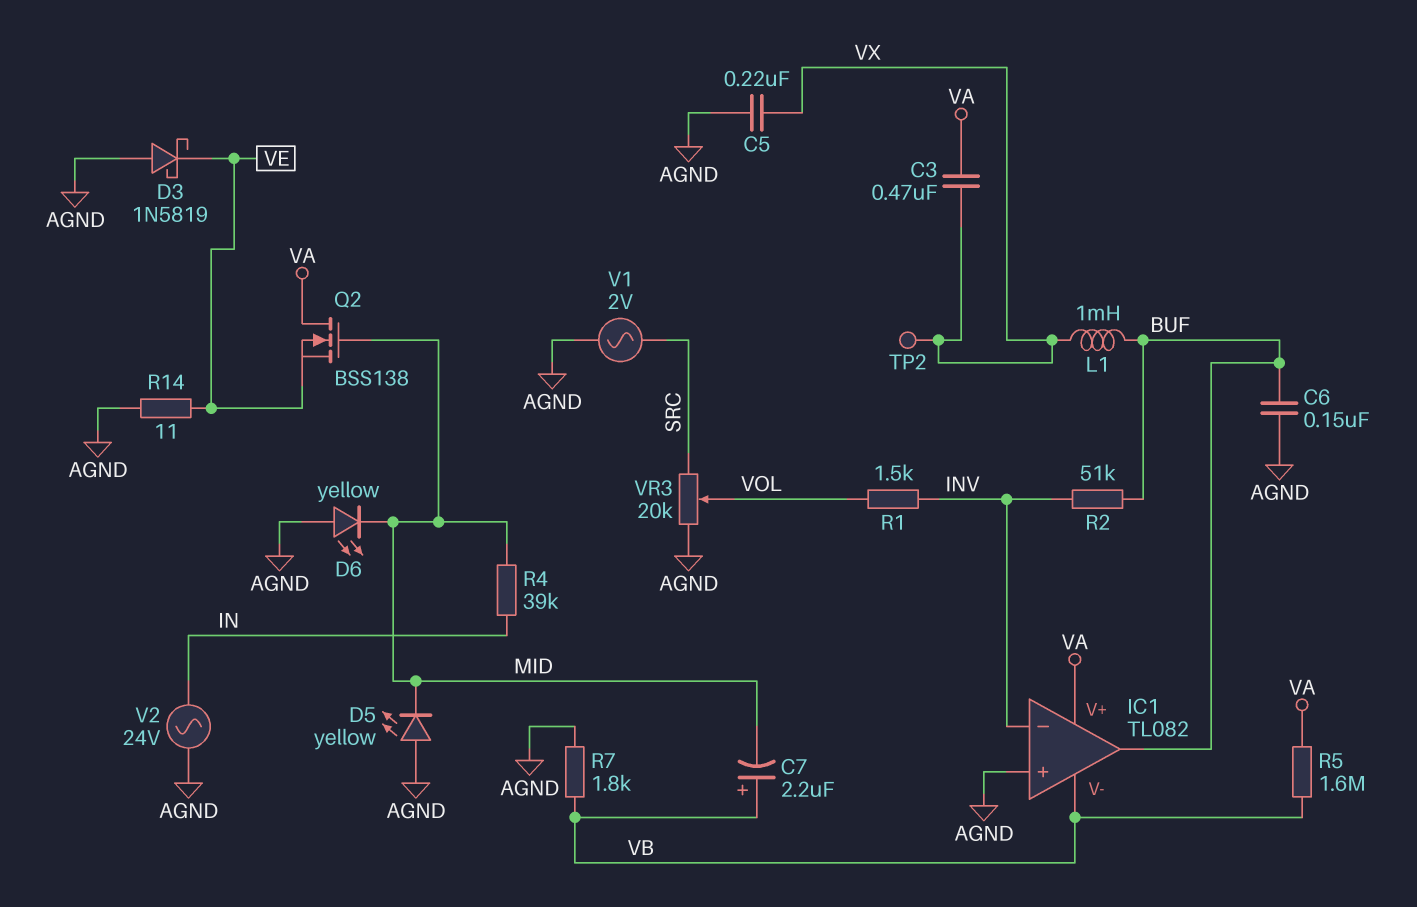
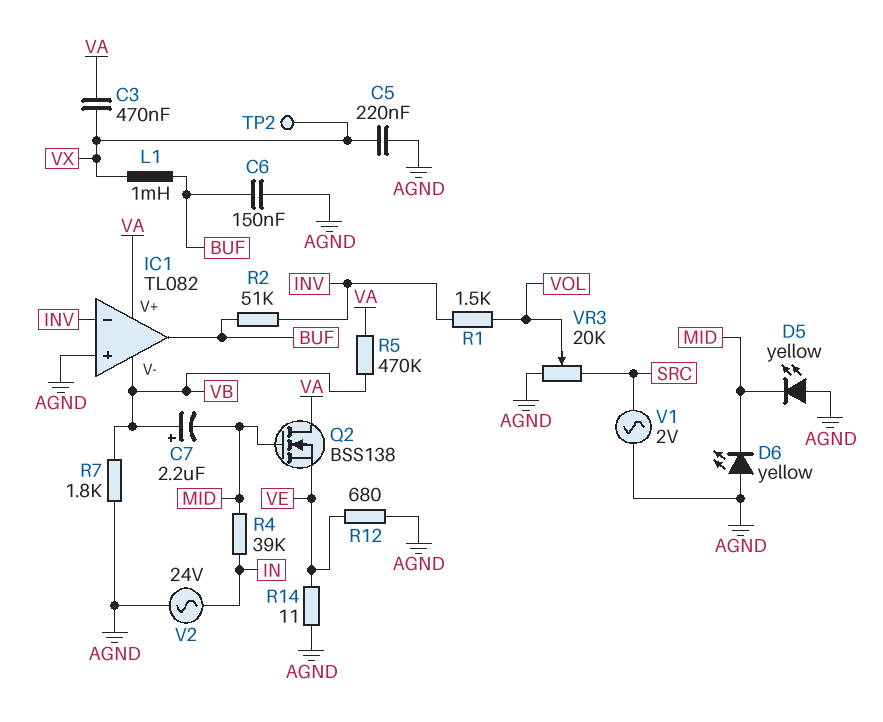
D3: schottky 1N5819 (A AGND, K VE) -> none
R5: 1.6M (VA, VB) -> 470k (VA, VB)
R12: none -> 680 (AGND, VE)

